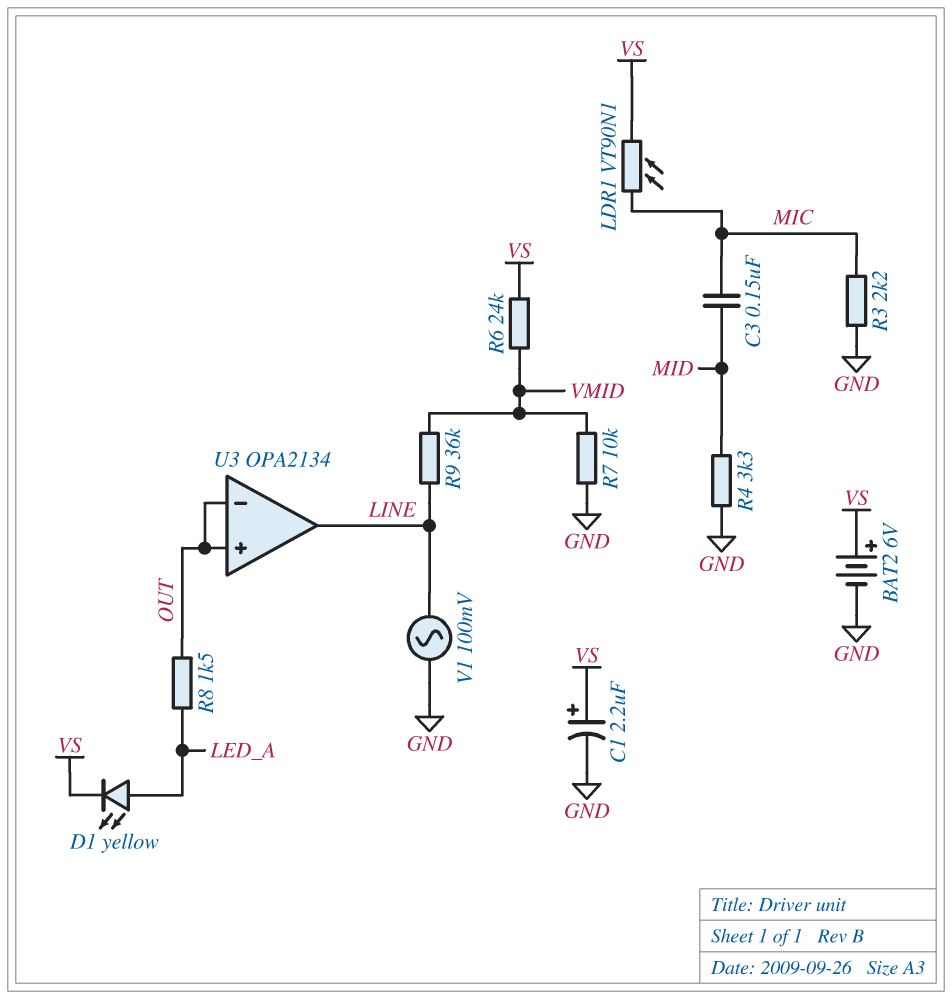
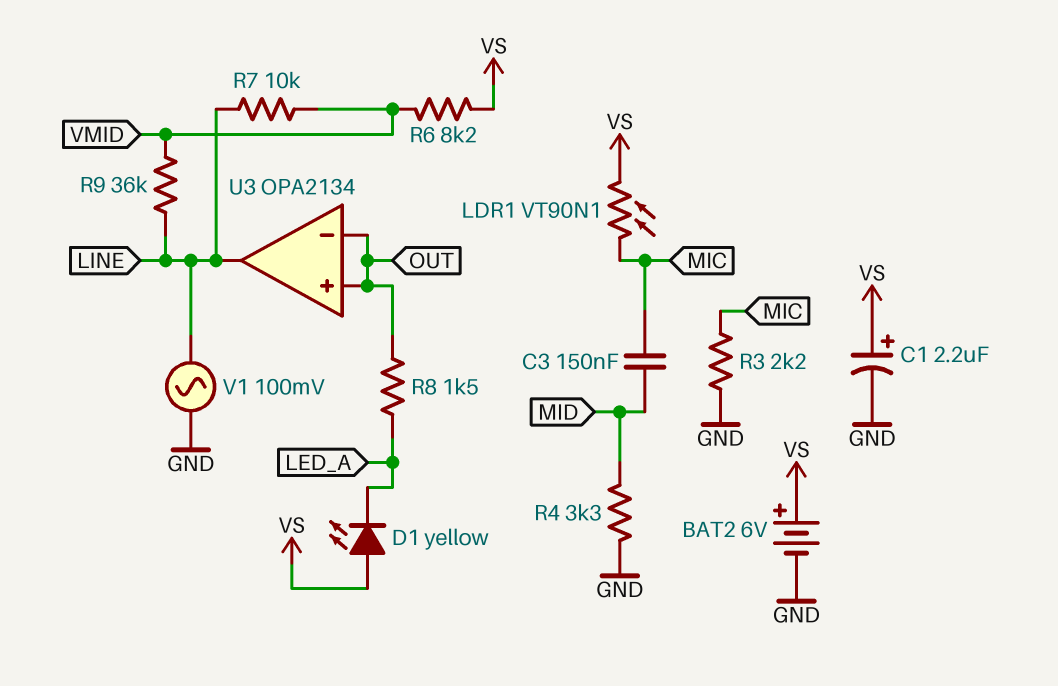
D1: LED yellow (A LED_A, K VS) -> LED yellow (A VS, K LED_A)
R6: 24k (VMID, VS) -> 8.2k (VMID, VS)
R7: 10k (GND, VMID) -> 10k (LINE, VMID)

